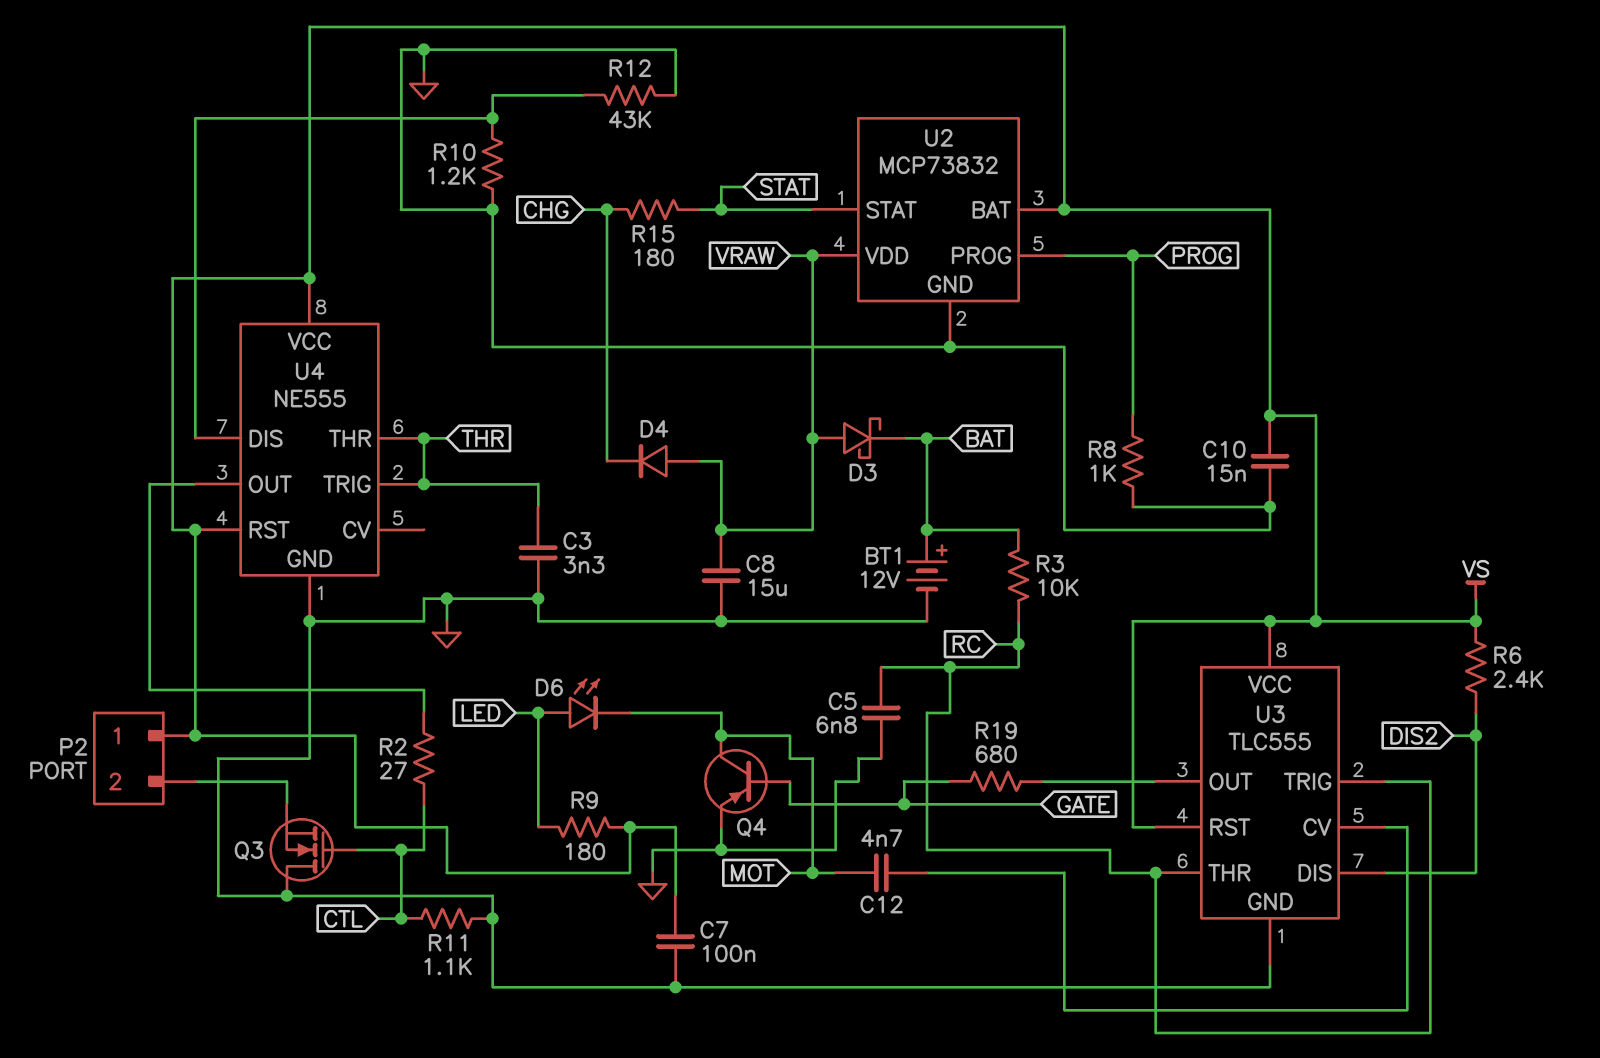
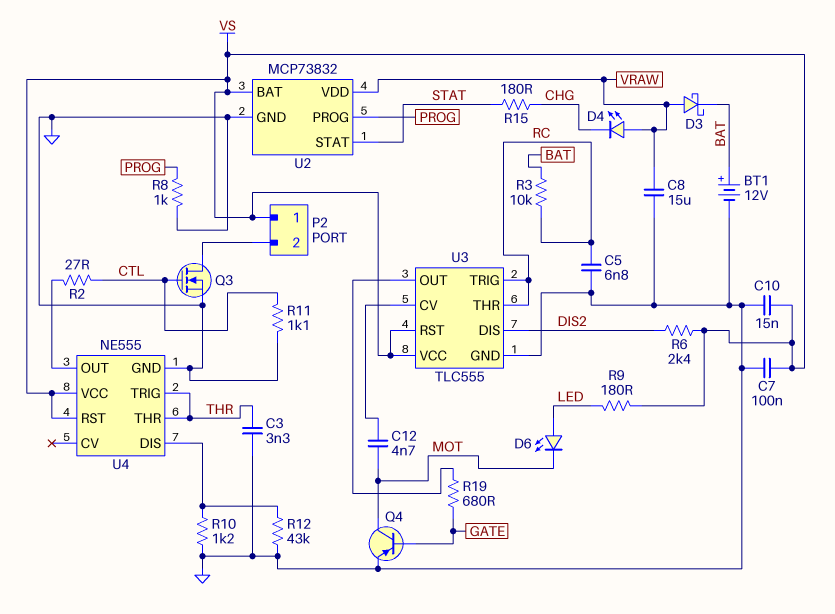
D4: diode (A VRAW, K CHG) -> LED (A VRAW, K CHG)
Q3: NMOS (G CTL, D GND, S P2/2) -> NMOS (G CTL, D P2/2, S GND)

